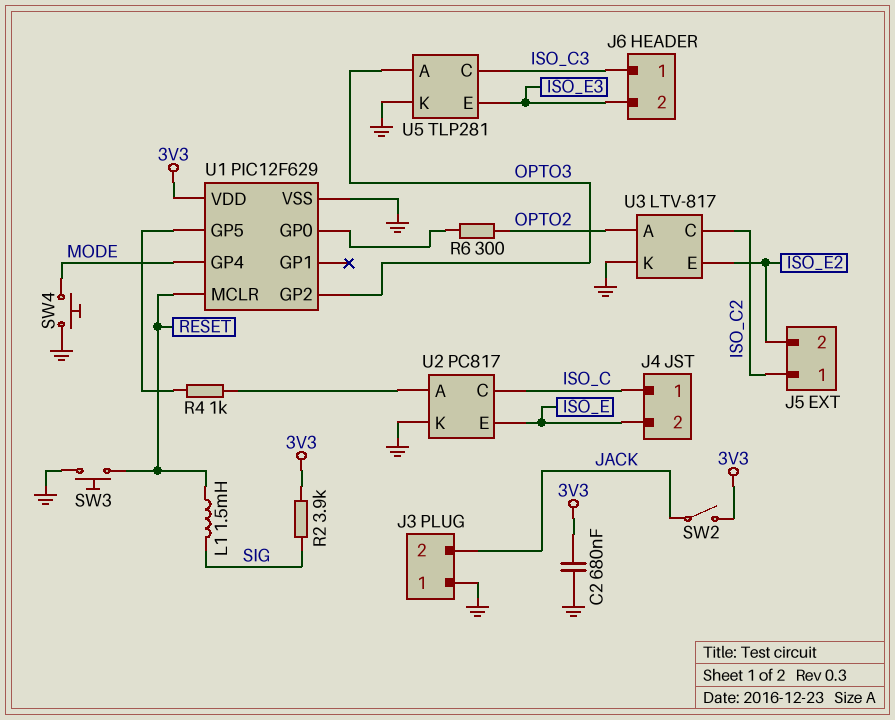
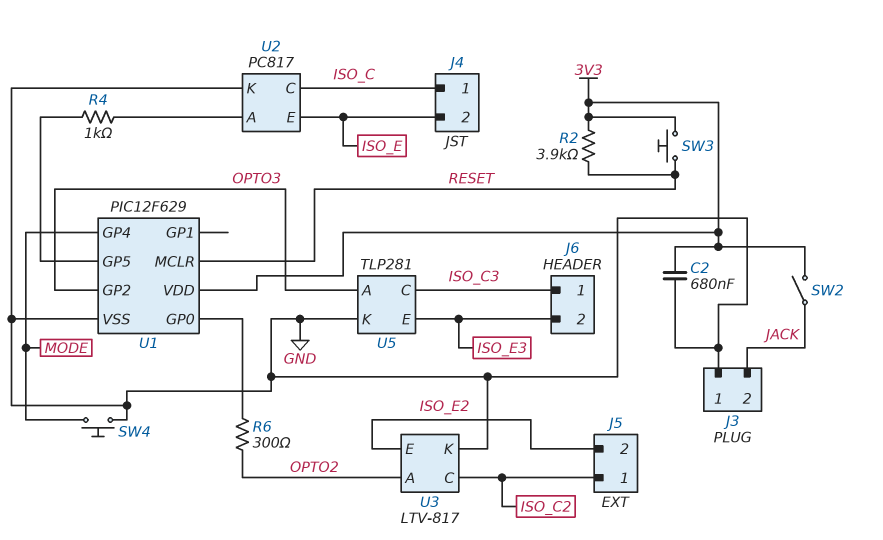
L1: 1.5mH (RESET, SIG) -> none
R2: 3.9k (3V3, SIG) -> 3.9k (3V3, RESET)
SW3: button (GND, RESET) -> button (3V3, RESET)

